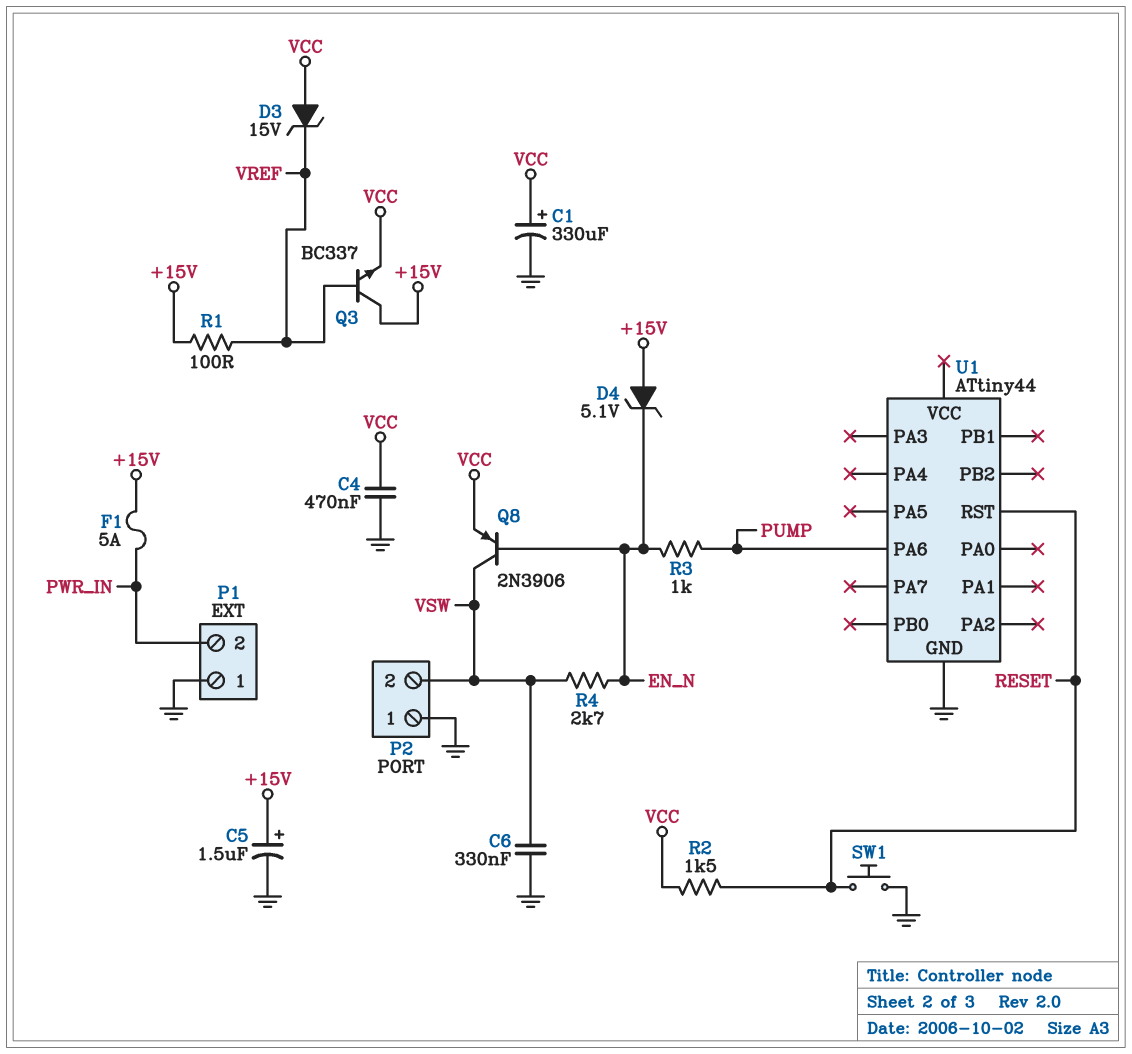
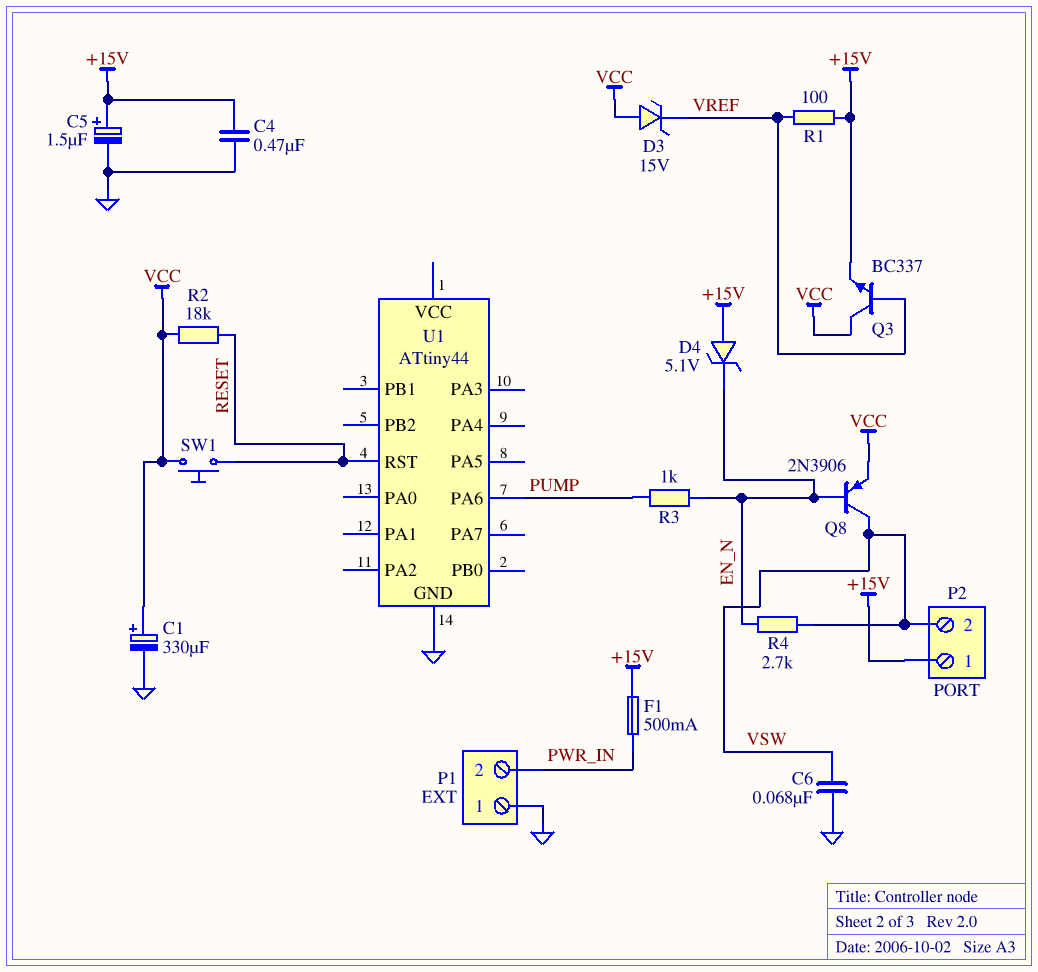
C4: 470nF (GND, VCC) -> 470nF (+15V, GND)
C6: 330nF (GND, VSW) -> 68nF (GND, VSW)
F1: 5A (+15V, PWR_IN) -> 500mA (+15V, PWR_IN)
P2 pin 1: GND -> +15V
Q3: NPN BC337 (B VREF, C +15V, E VCC) -> NPN BC337 (B VREF, C VCC, E +15V)
R2: 1.5k (RESET, VCC) -> 18k (RESET, VCC)
SW1: button (GND, RESET) -> button (RESET, VCC)

